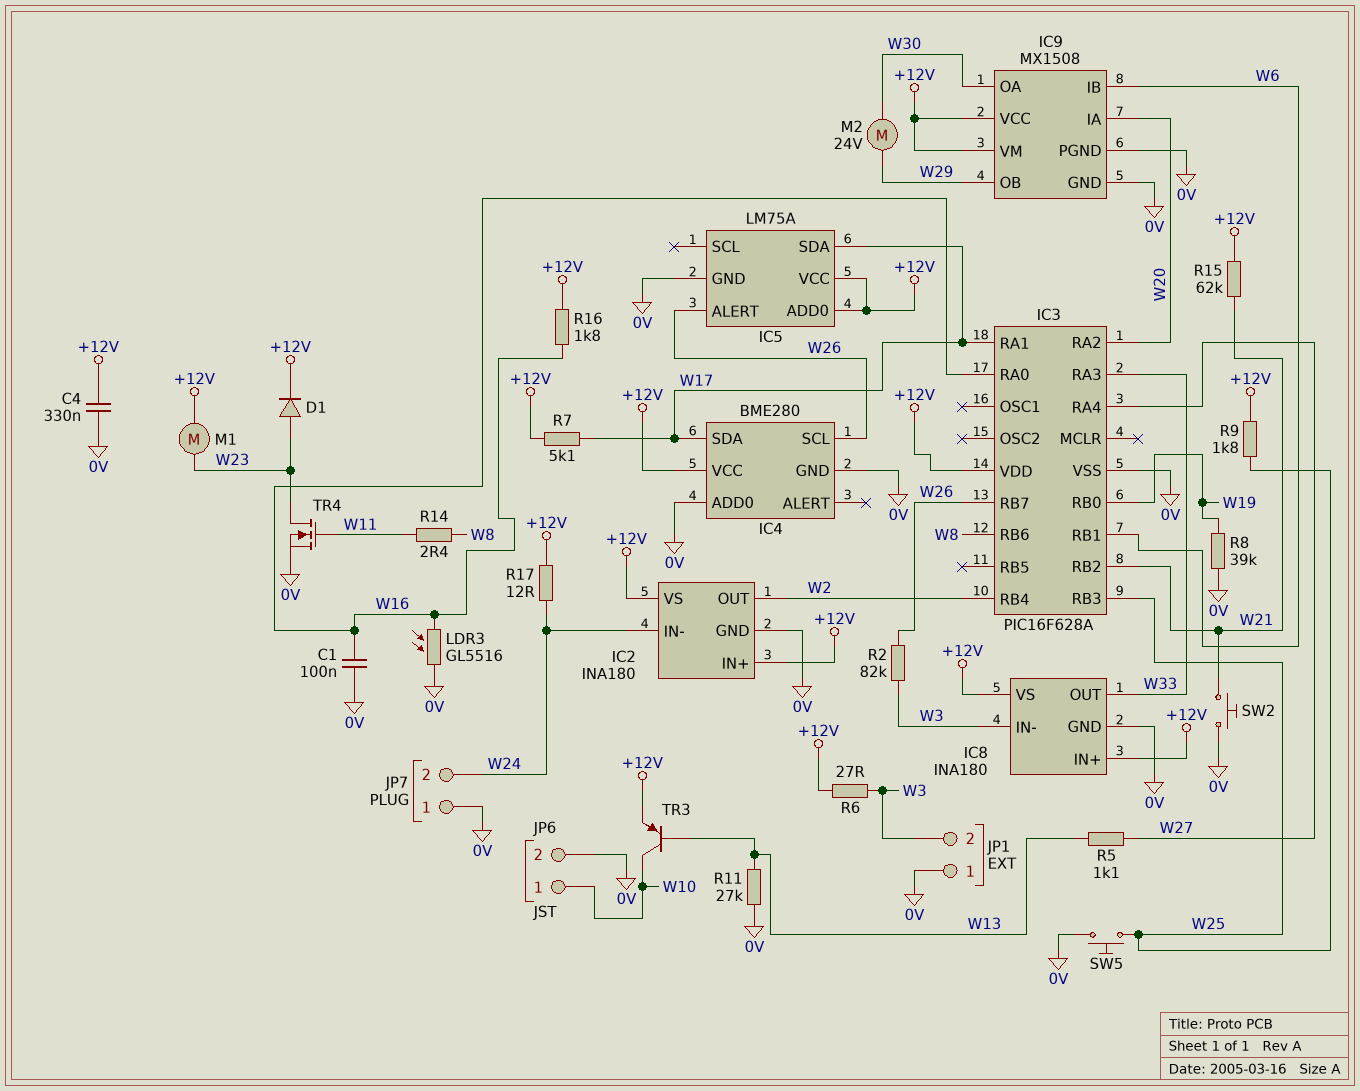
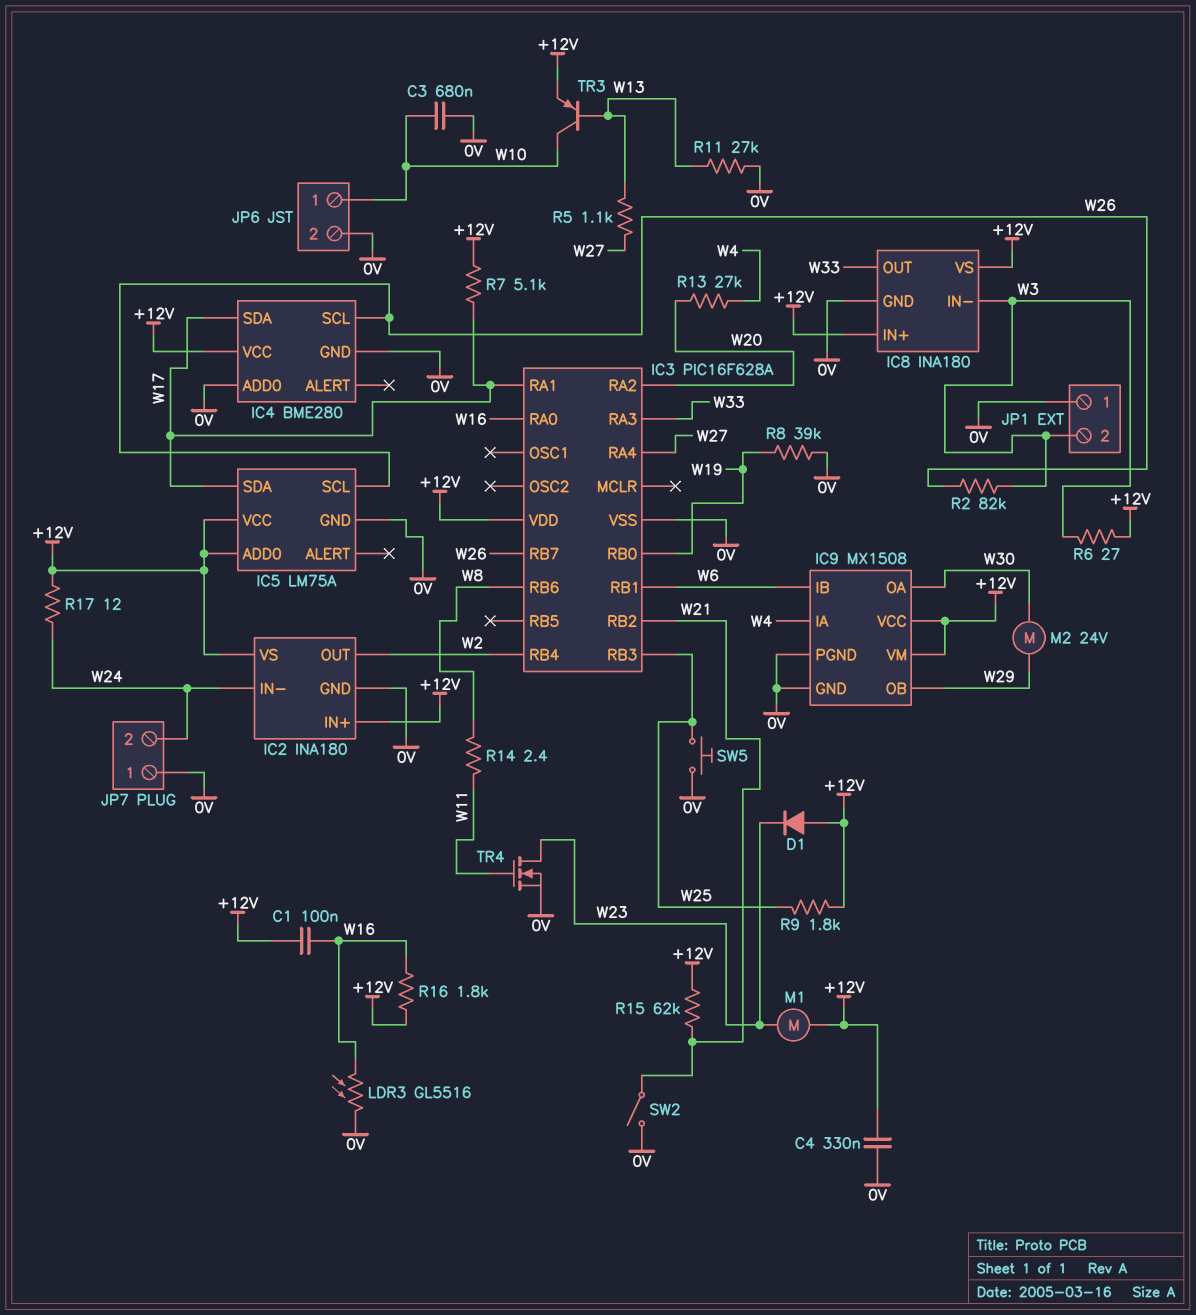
C1: 100nF (0V, W16) -> 100nF (+12V, W16)
C3: none -> 680nF (0V, W10)
D1: diode (A W23, K +12V) -> diode (A +12V, K W23)
IC5 pin ALERT: W26 -> none
IC5 pin SCL: none -> W26
IC9 pin IA: W20 -> W4
R13: none -> 27k (W4, W20)
SW2: button (0V, W21) -> switch (0V, W21)

